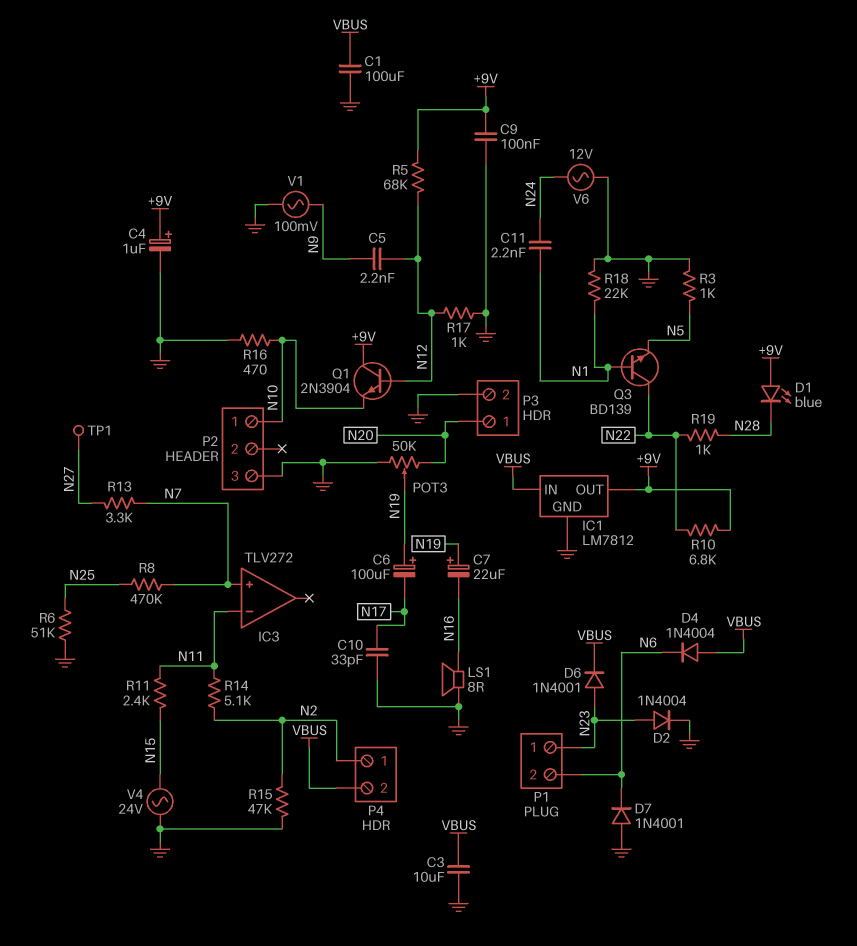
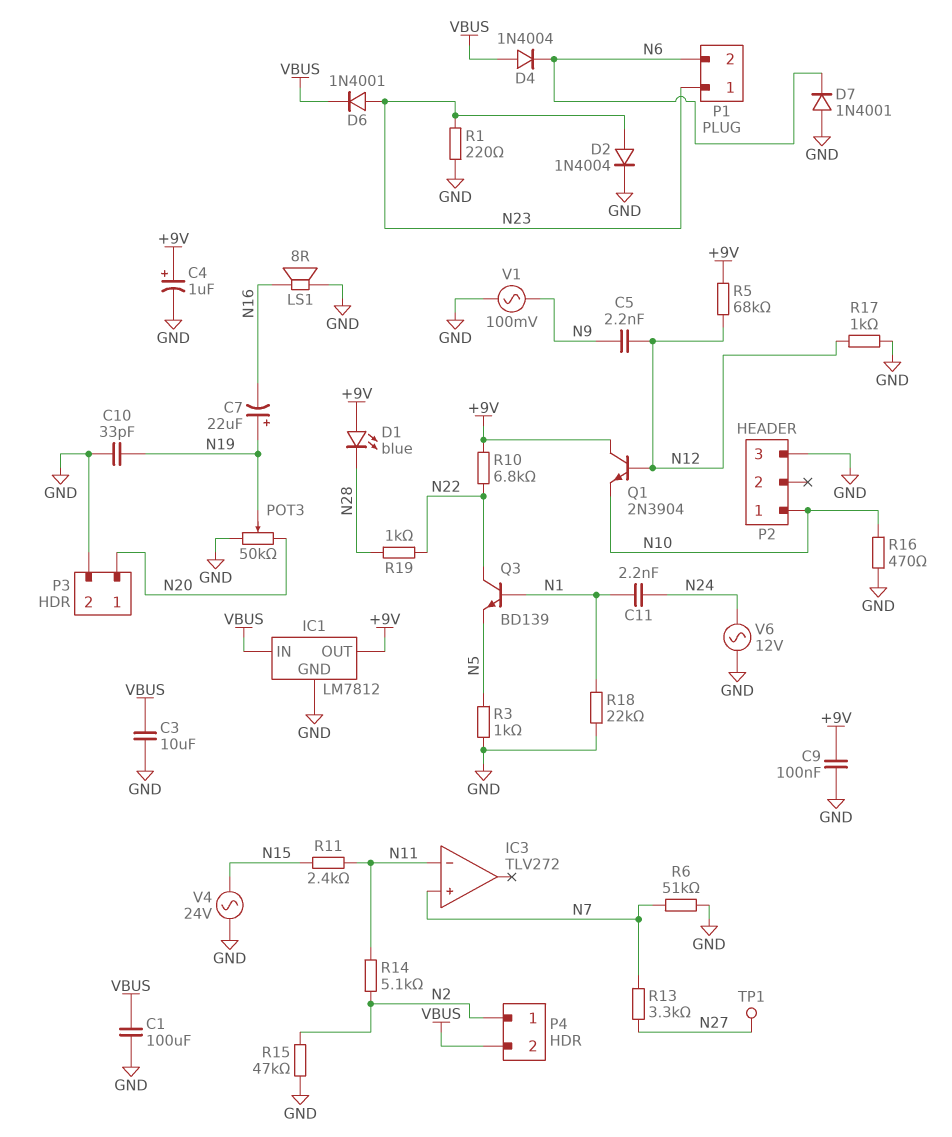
C6: 100uF (plus N19, minus N17) -> none
C10: 33pF (GND, N17) -> 33pF (GND, N19)
R1: none -> 220 (GND, N23)
R6: 51k (GND, N25) -> 51k (GND, N7)
R8: 470k (N7, N25) -> none

